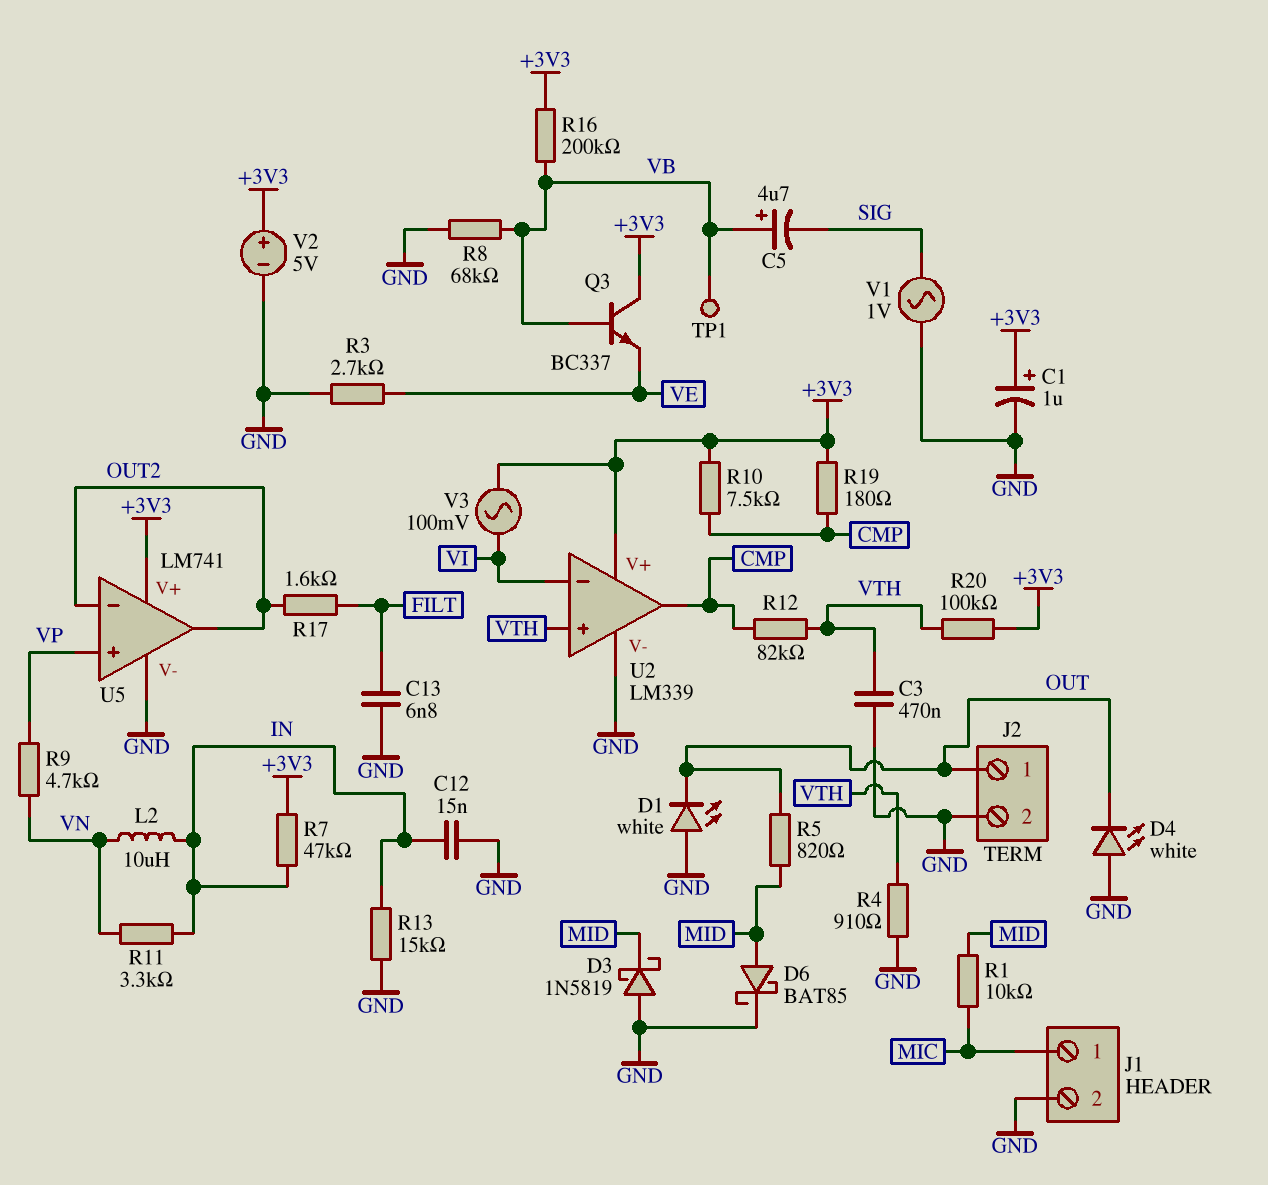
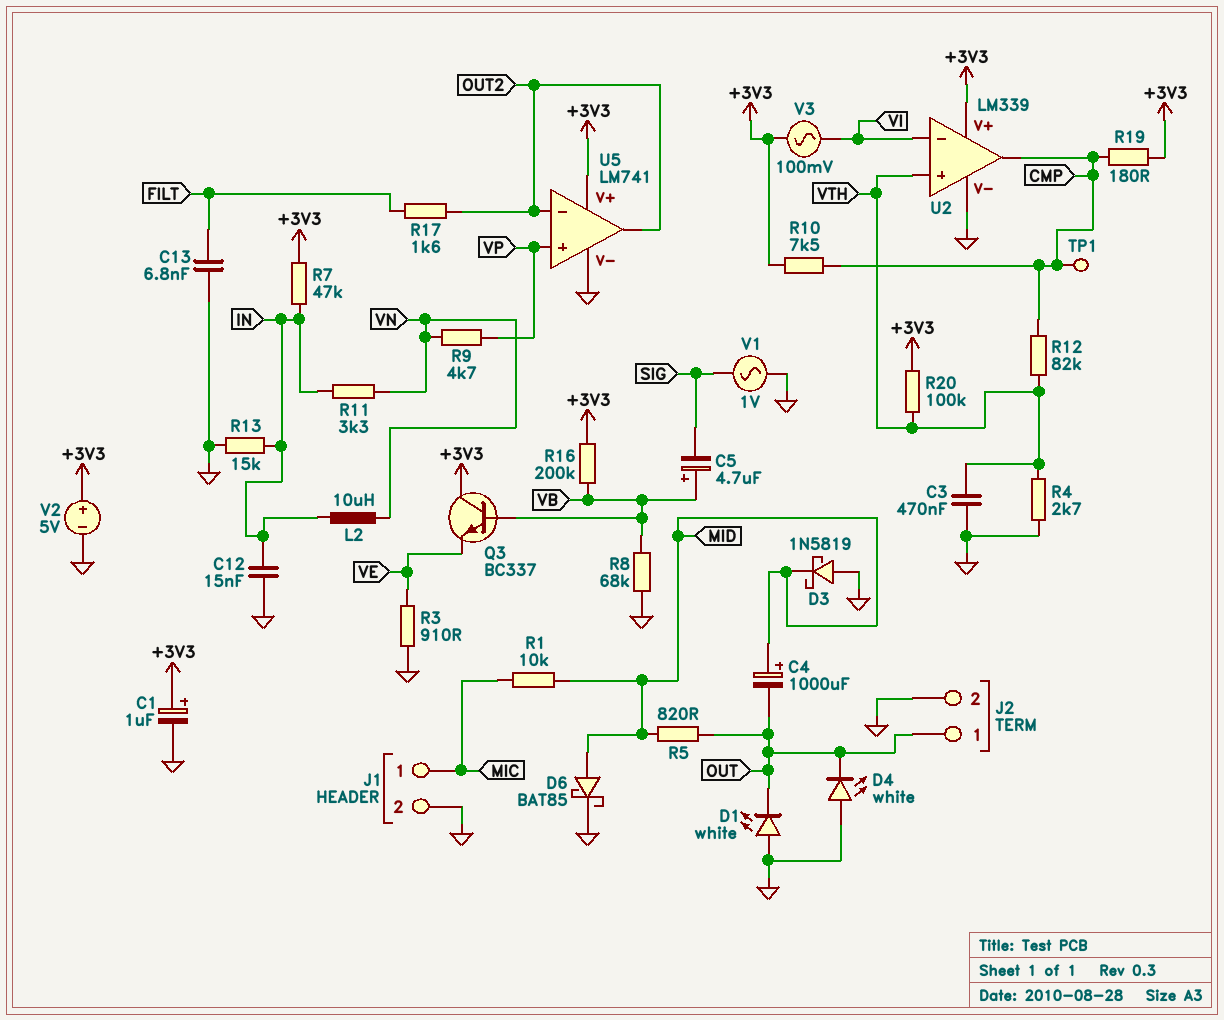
C4: none -> 1000uF (plus MID, minus OUT)
R3: 2.7k (GND, VE) -> 910 (GND, VE)
R4: 910 (GND, VTH) -> 2.7k (GND, VTH)
TP1: test point (VB) -> test point (CMP)

